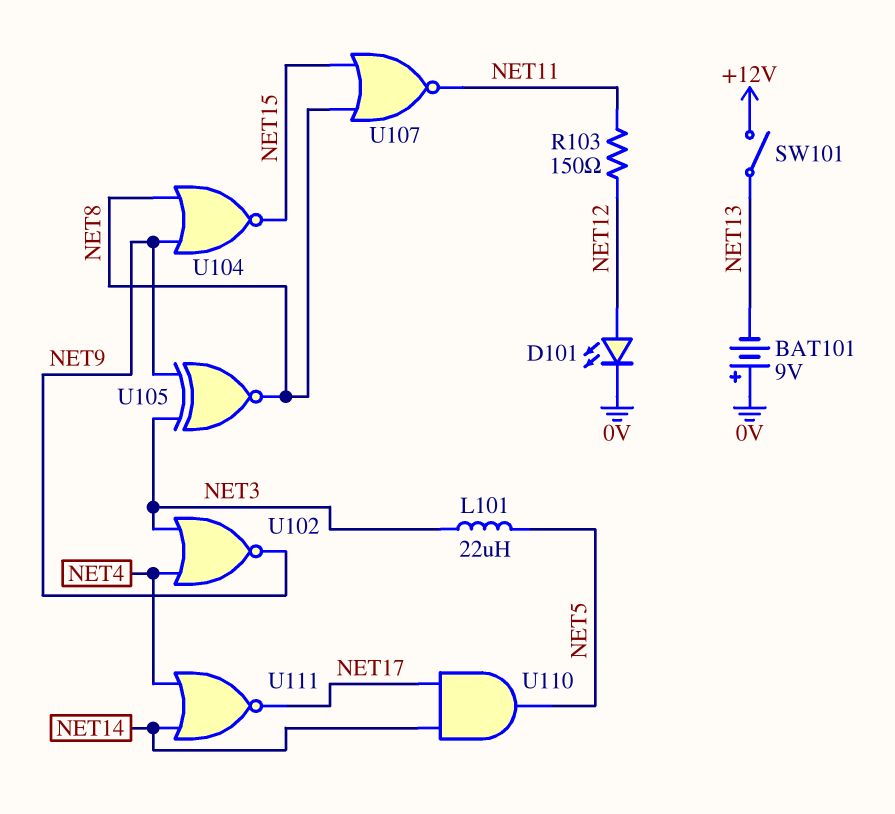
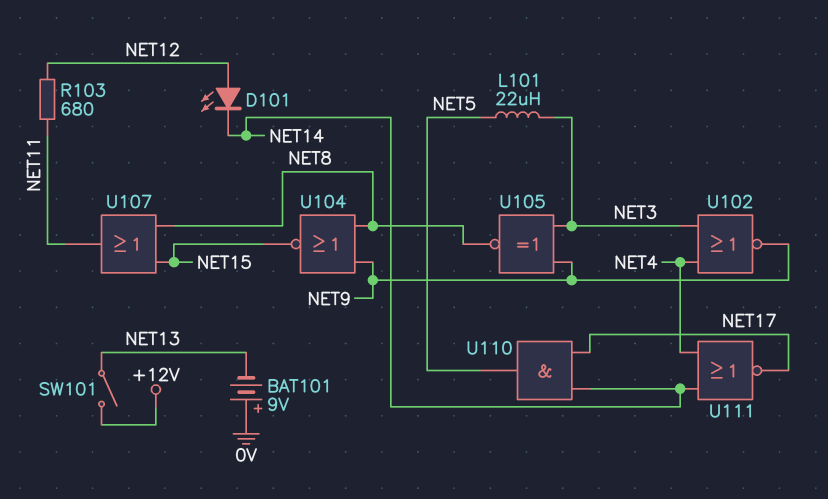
D101: LED (A NET12, K 0V) -> LED (A NET12, K NET14)
R103: 150 (NET11, NET12) -> 680 (NET11, NET12)
U107: NOR (in NET8, in NET15, out NET11) -> OR (in NET8, in NET15, out NET11)

